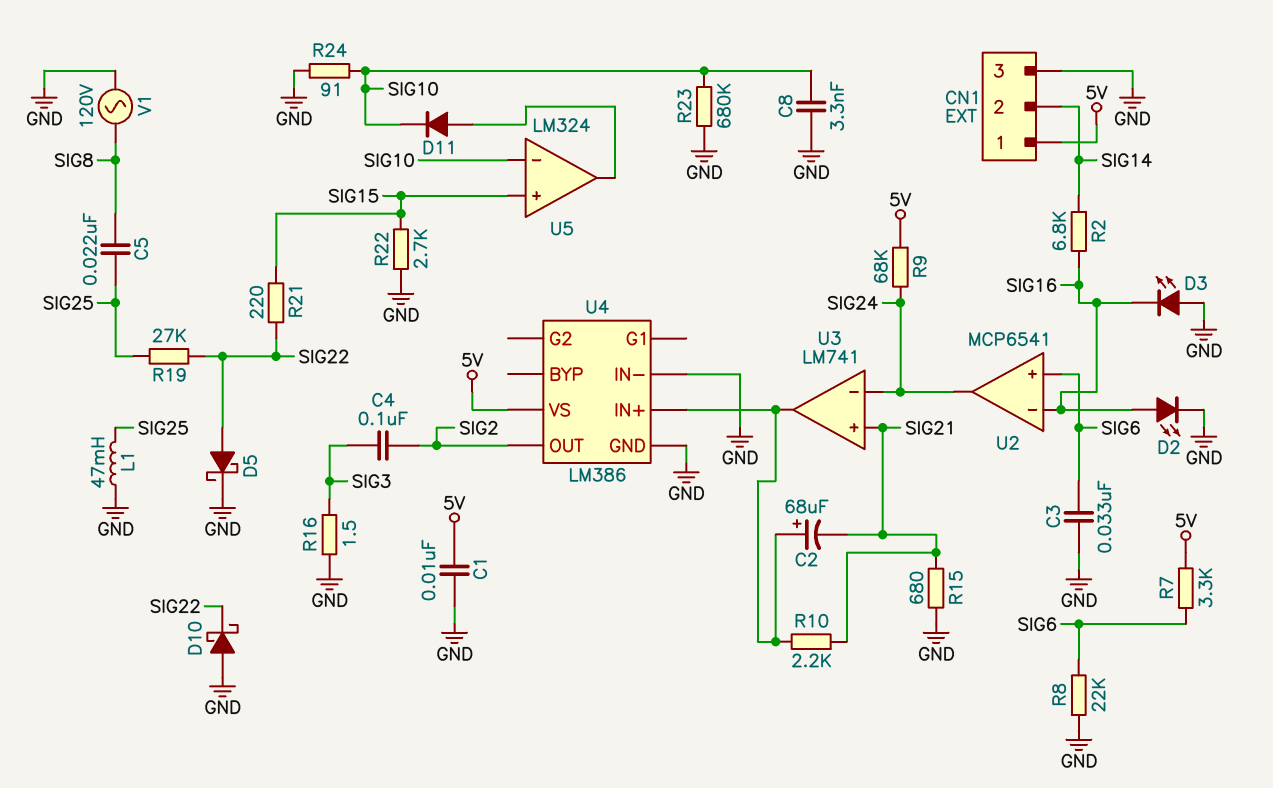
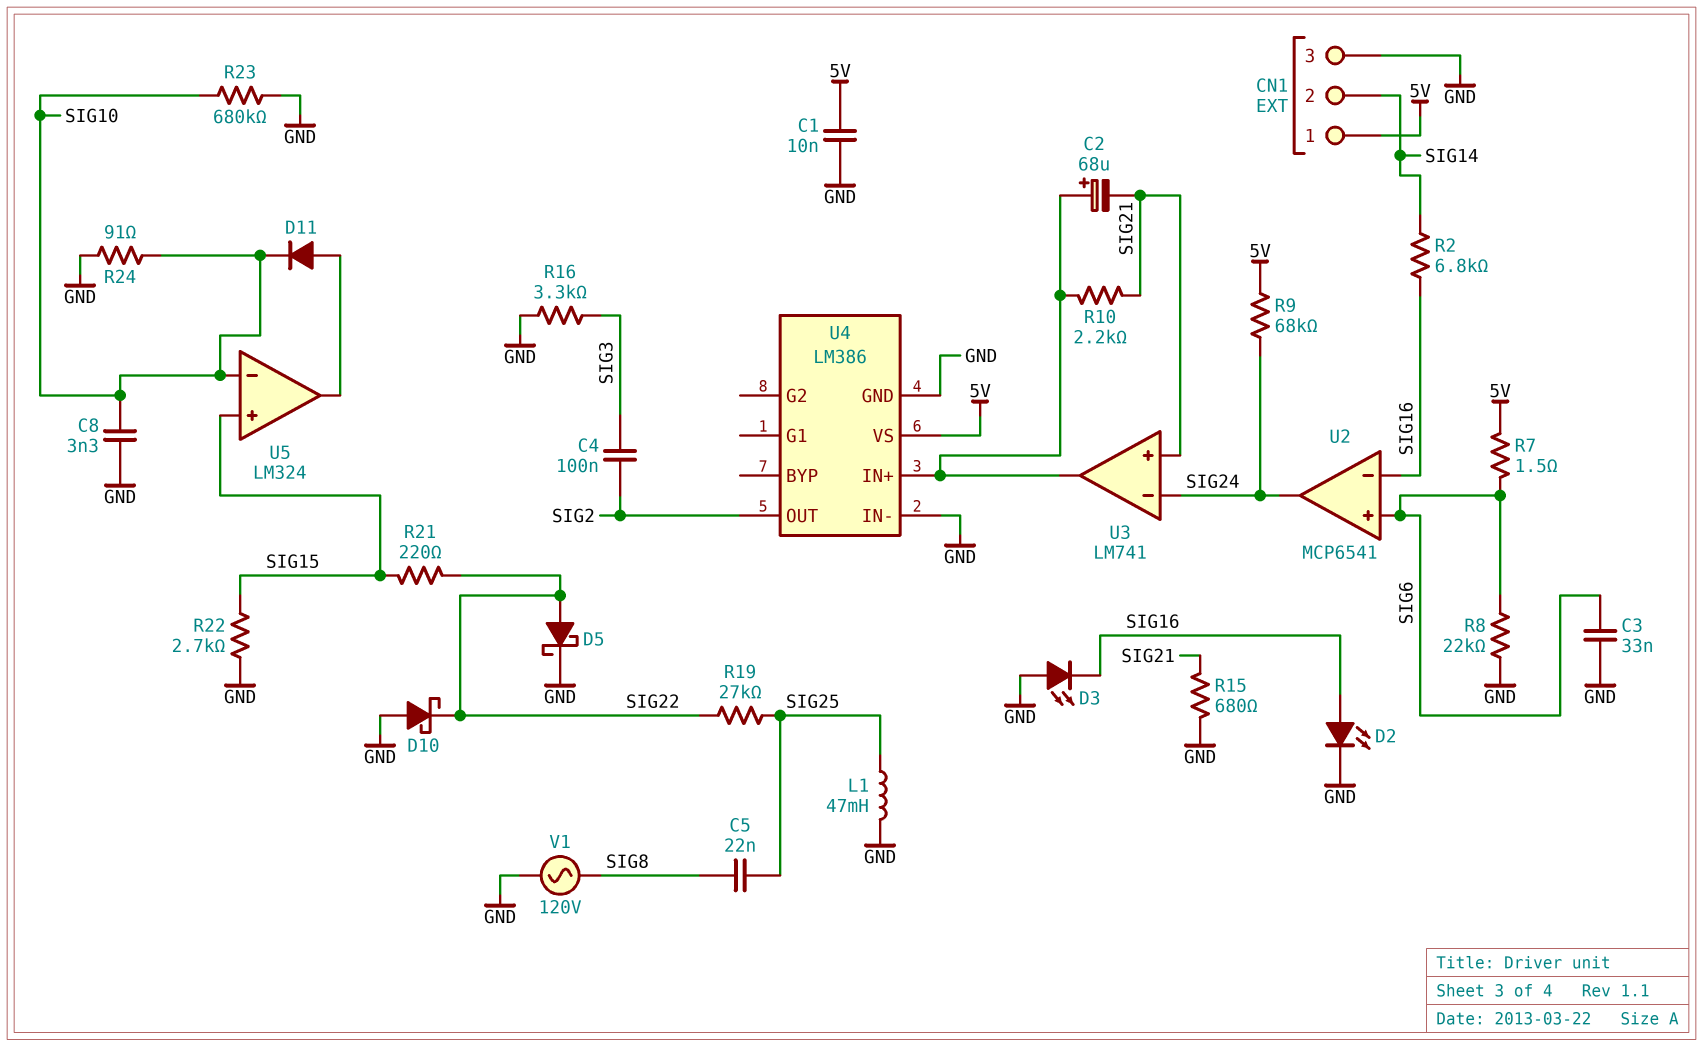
R7: 3.3k (5V, SIG6) -> 1.5 (5V, SIG6)
R16: 1.5 (GND, SIG3) -> 3.3k (GND, SIG3)

